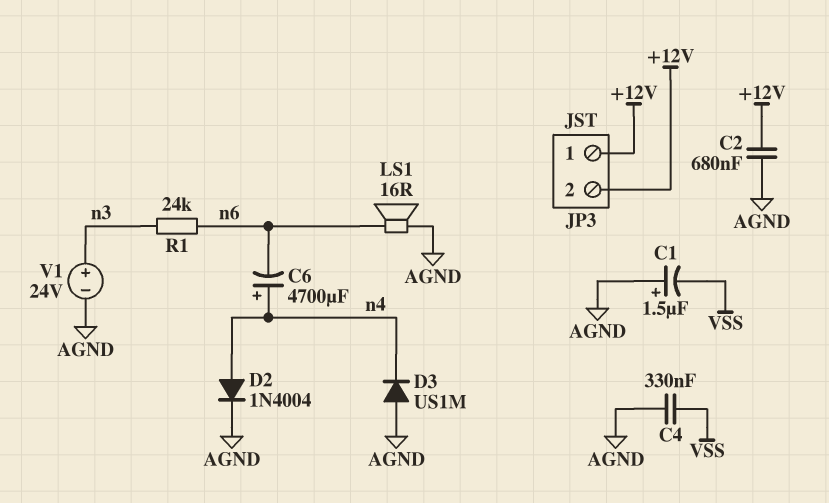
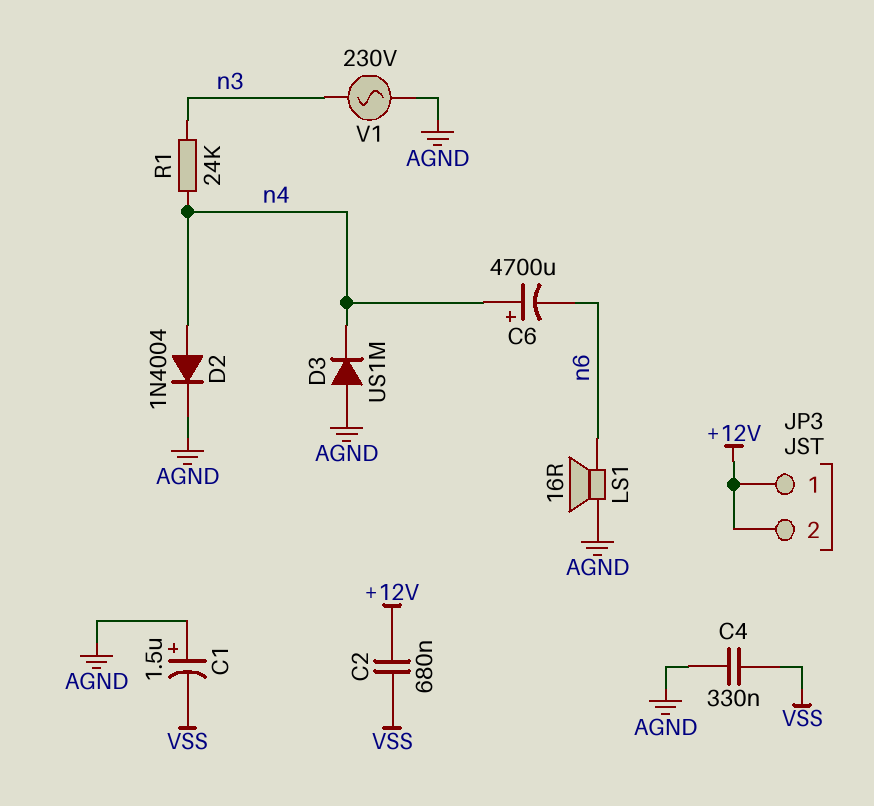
C2: 680nF (+12V, AGND) -> 680nF (+12V, VSS)
R1: 24k (n3, n6) -> 24k (n3, n4)
V1: 24V (plus n3, minus AGND) -> AC 230V (AGND, n3)

